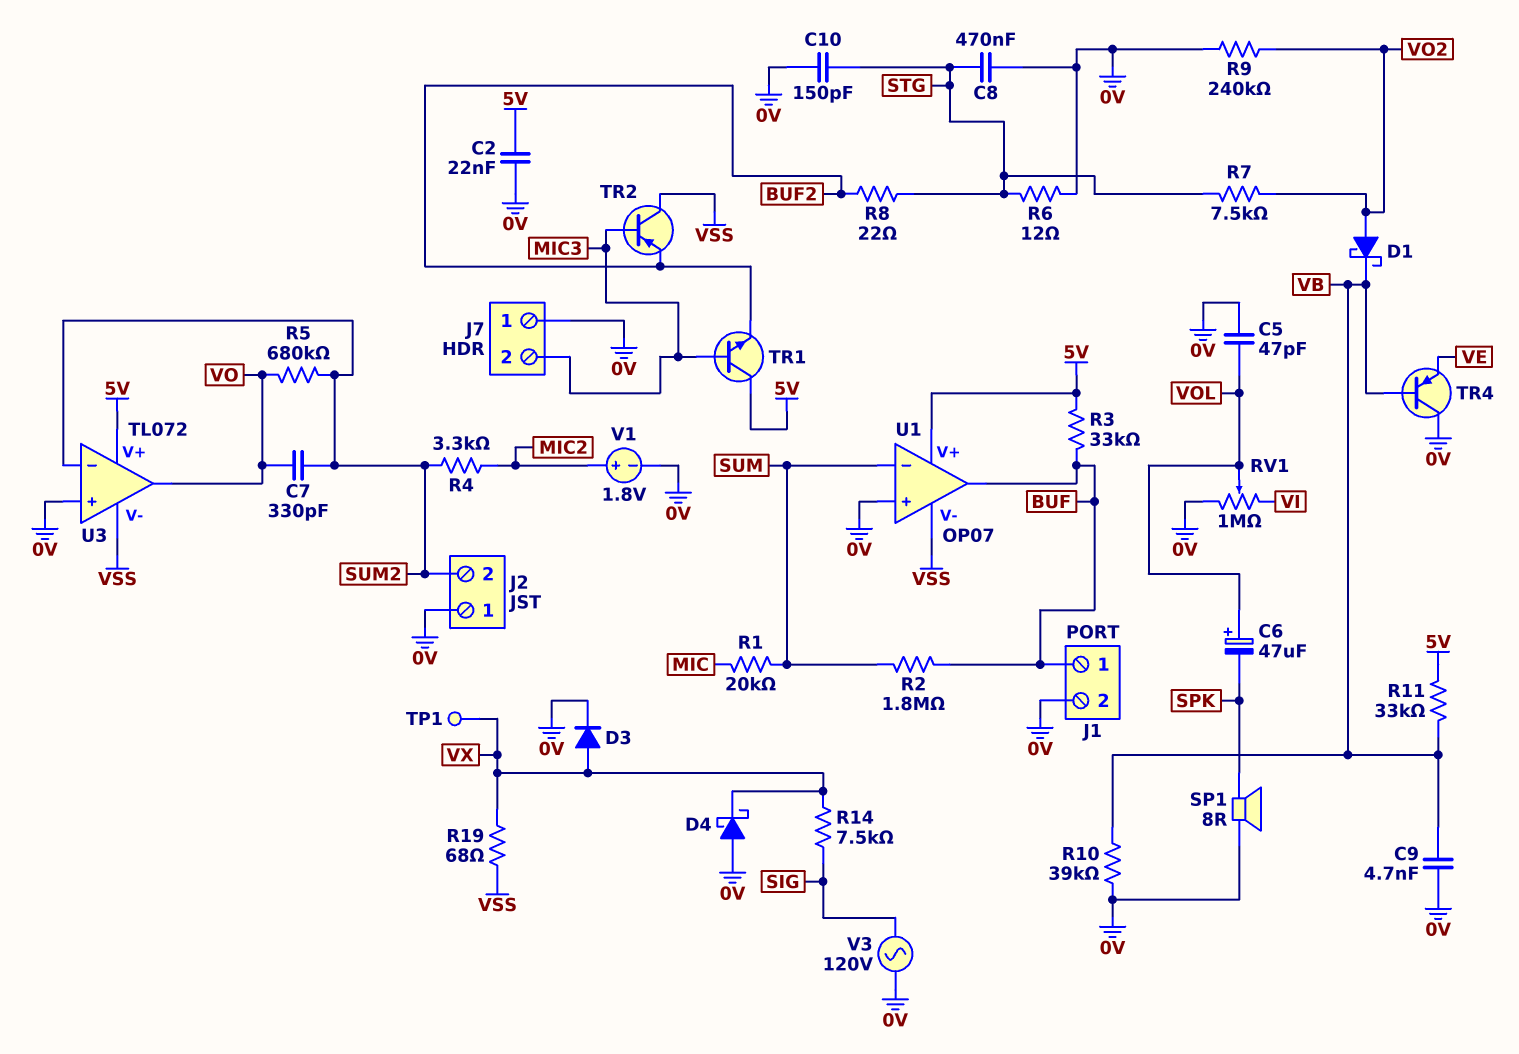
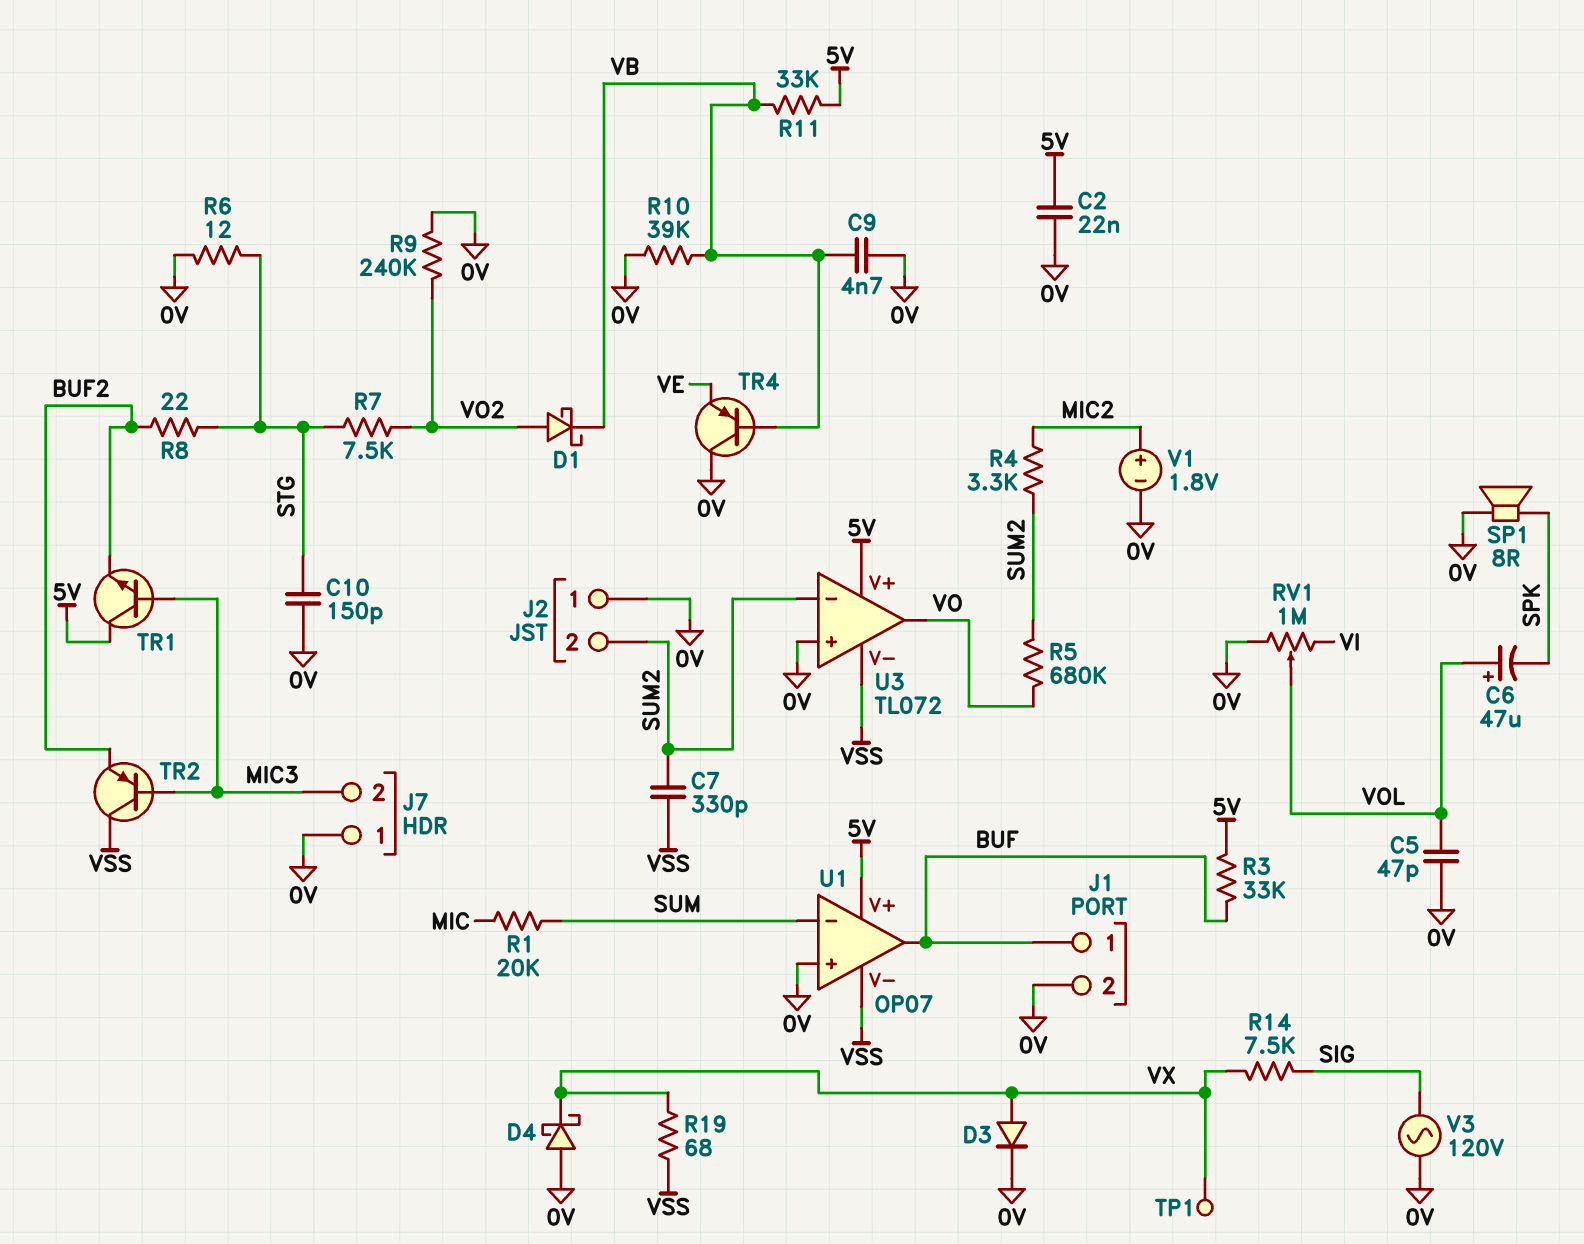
C7: 330pF (SUM2, VO) -> 330pF (SUM2, VSS)
C8: 470nF (0V, STG) -> none
R2: 1.8M (BUF, SUM) -> none

